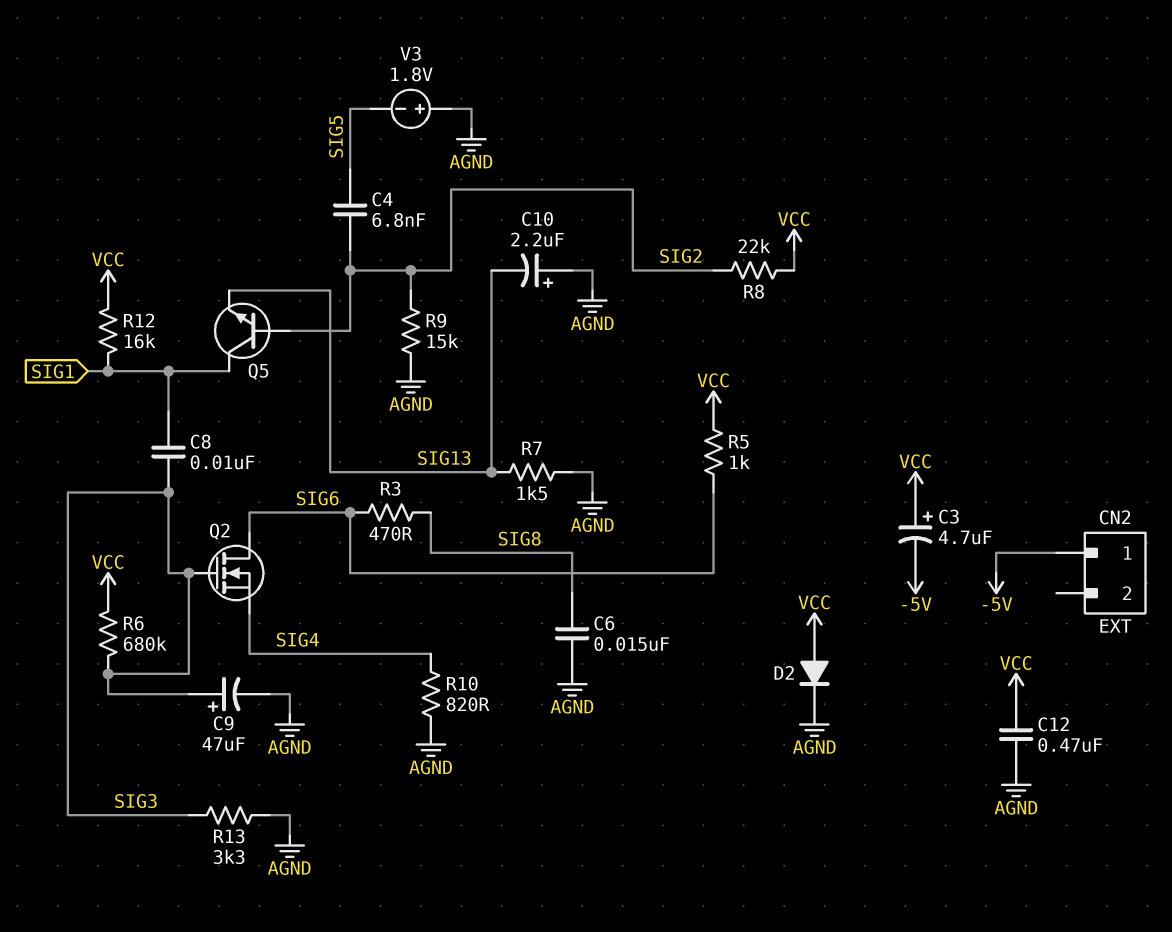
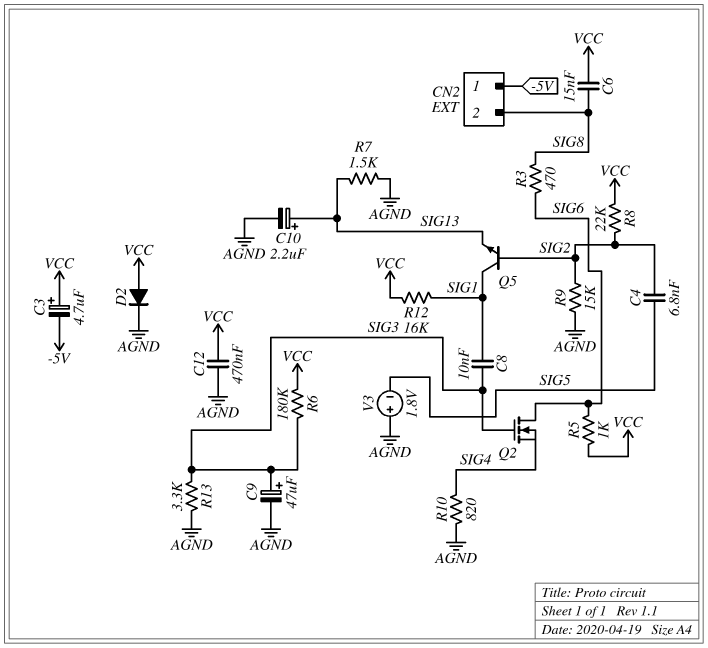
C6: 15nF (AGND, SIG8) -> 15nF (SIG8, VCC)
C10: 2.2uF (plus AGND, minus SIG13) -> 2.2uF (plus SIG13, minus AGND)
CN2 pin 2: none -> SIG8
R6: 680k (SIG3, VCC) -> 180k (SIG3, VCC)

